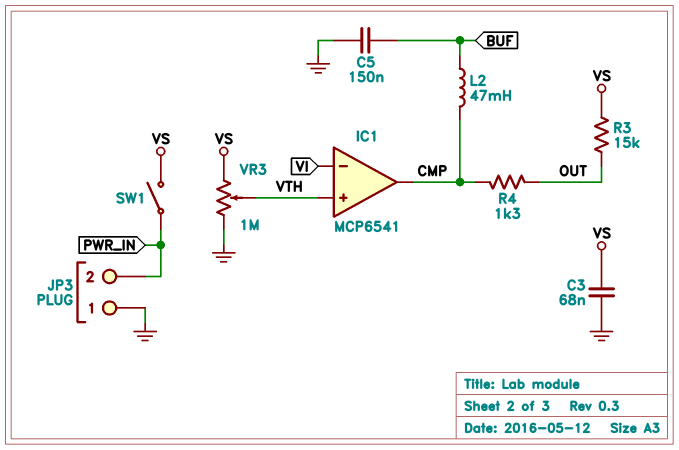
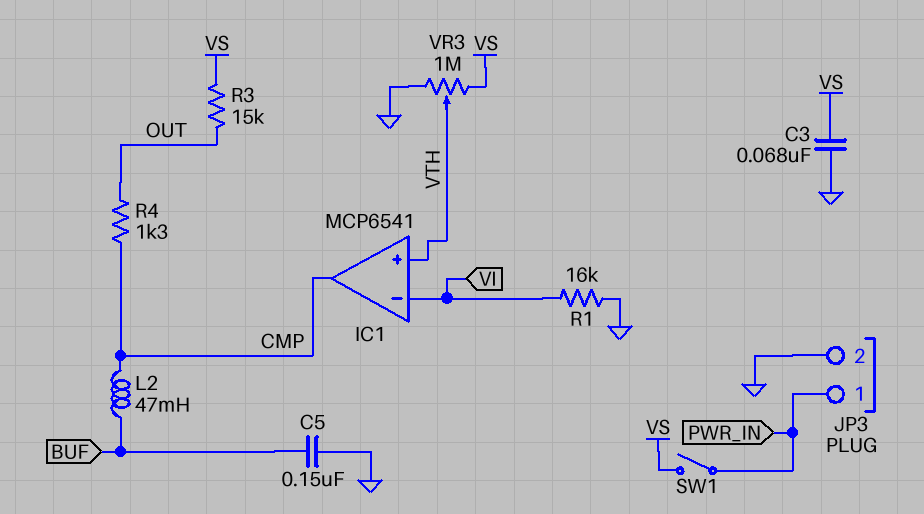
JP3 pin 1: GND -> PWR_IN
JP3 pin 2: PWR_IN -> GND
R1: none -> 16k (GND, VI)

